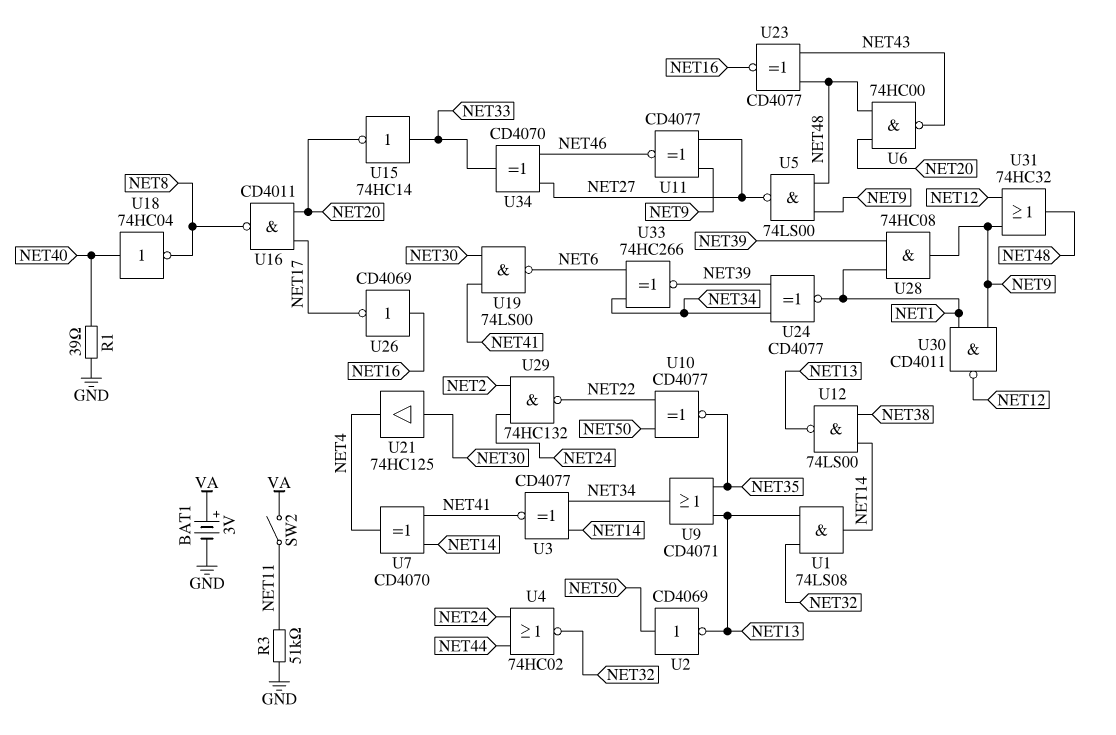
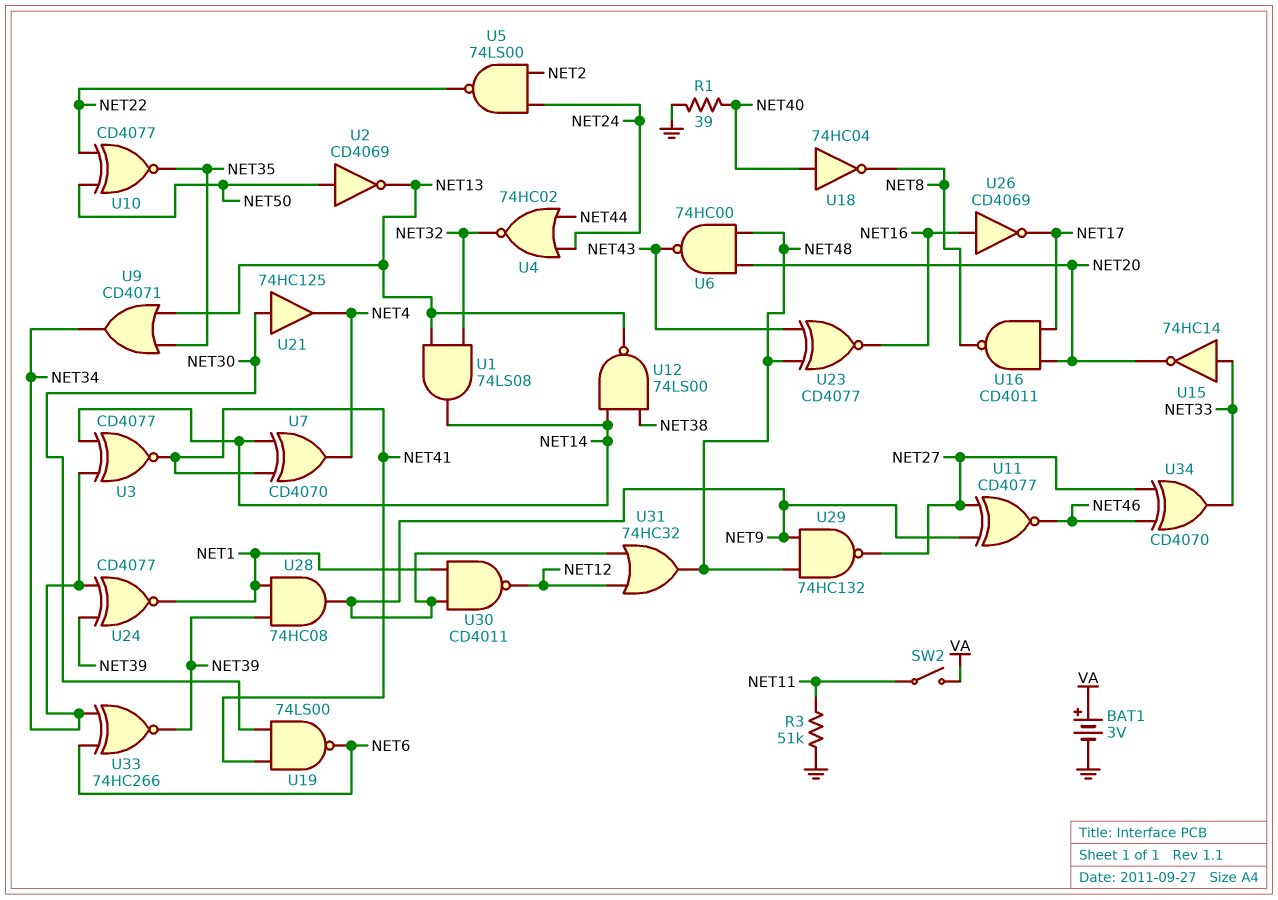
U5: NAND 74LS00 (in NET9, in NET48, out NET27) -> NAND 74LS00 (in NET2, in NET24, out NET22)
U29: NAND 74HC132 (in NET2, in NET24, out NET22) -> NAND 74HC132 (in NET9, in NET48, out NET27)

